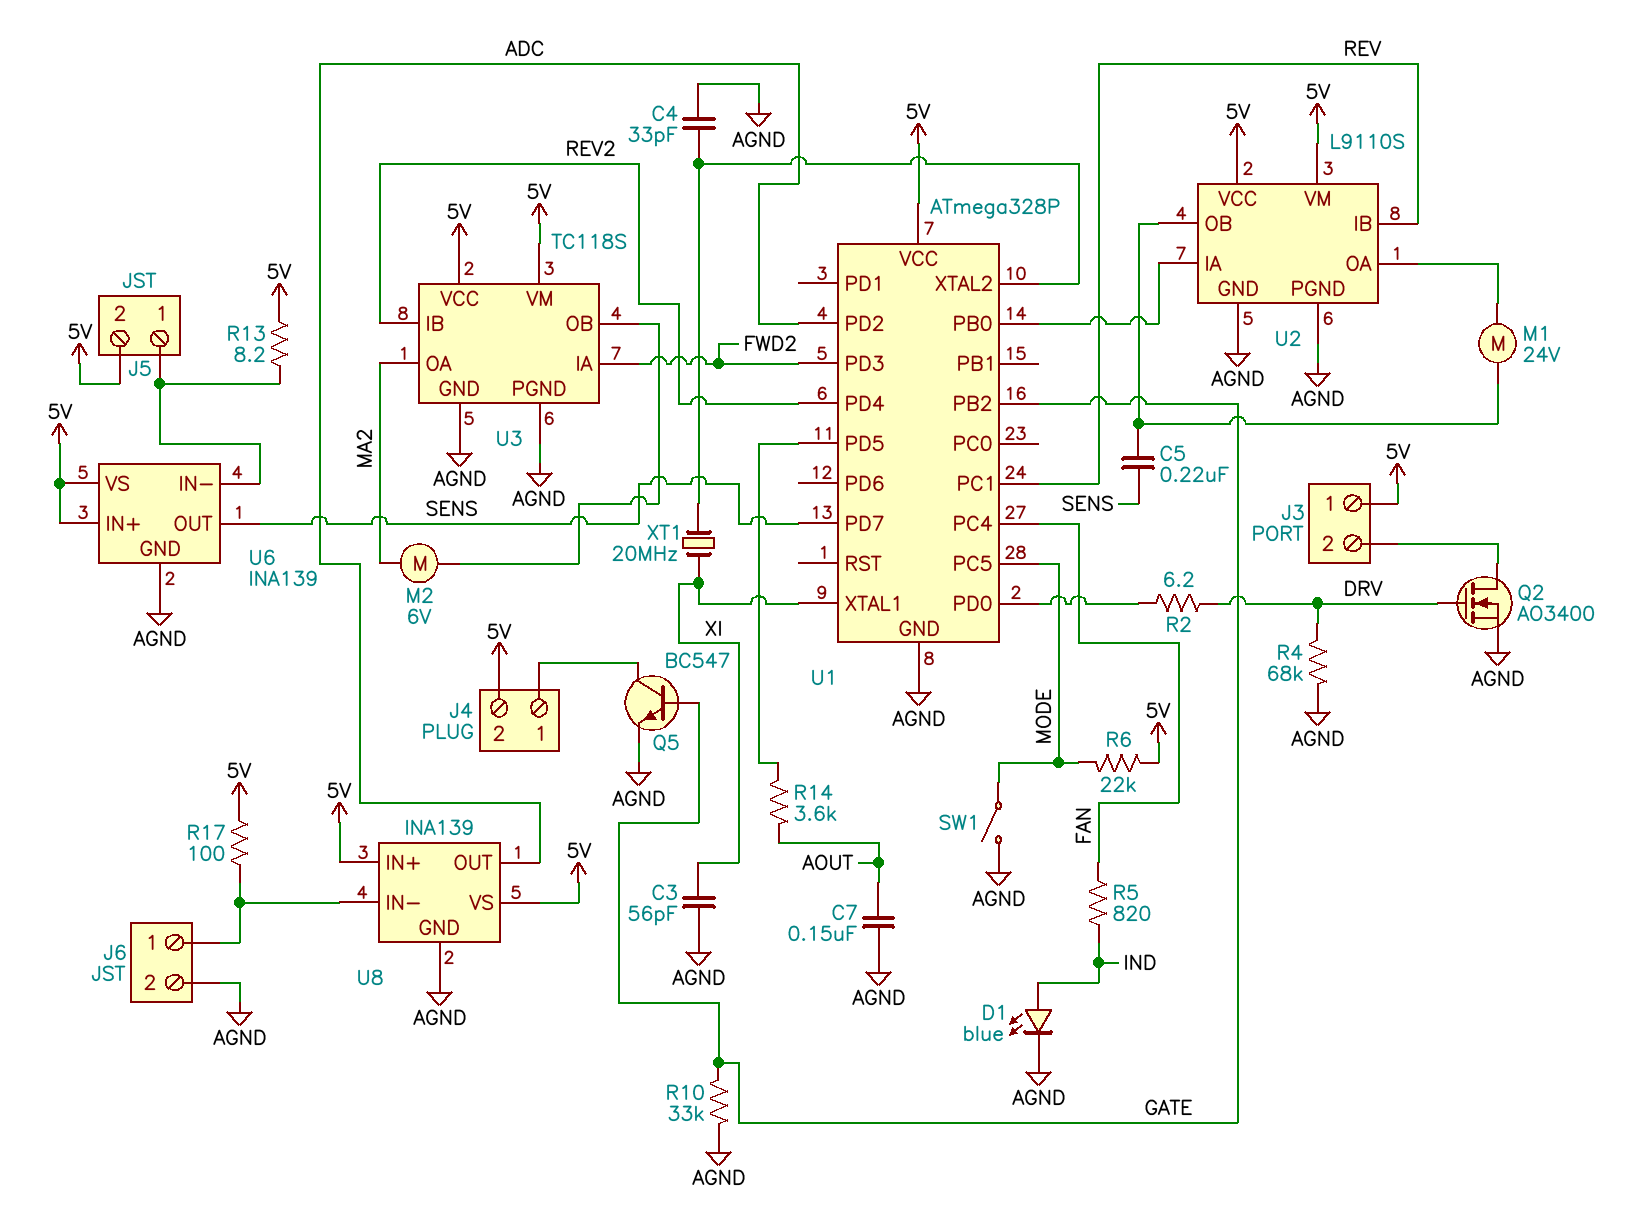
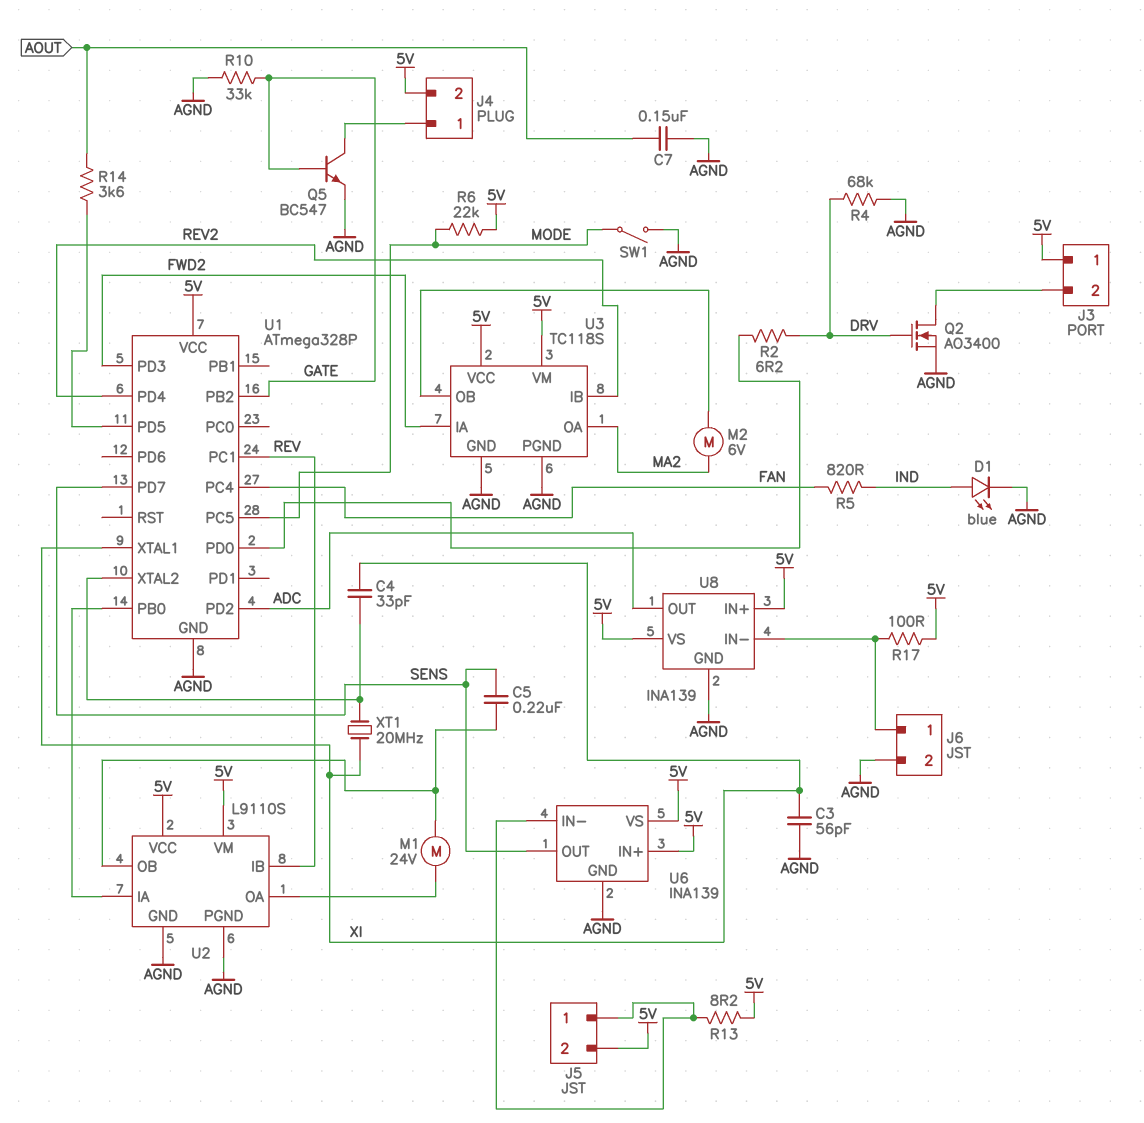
C4: 33pF (AGND, U1/XTAL2) -> 33pF (U1/XTAL2, XI)

